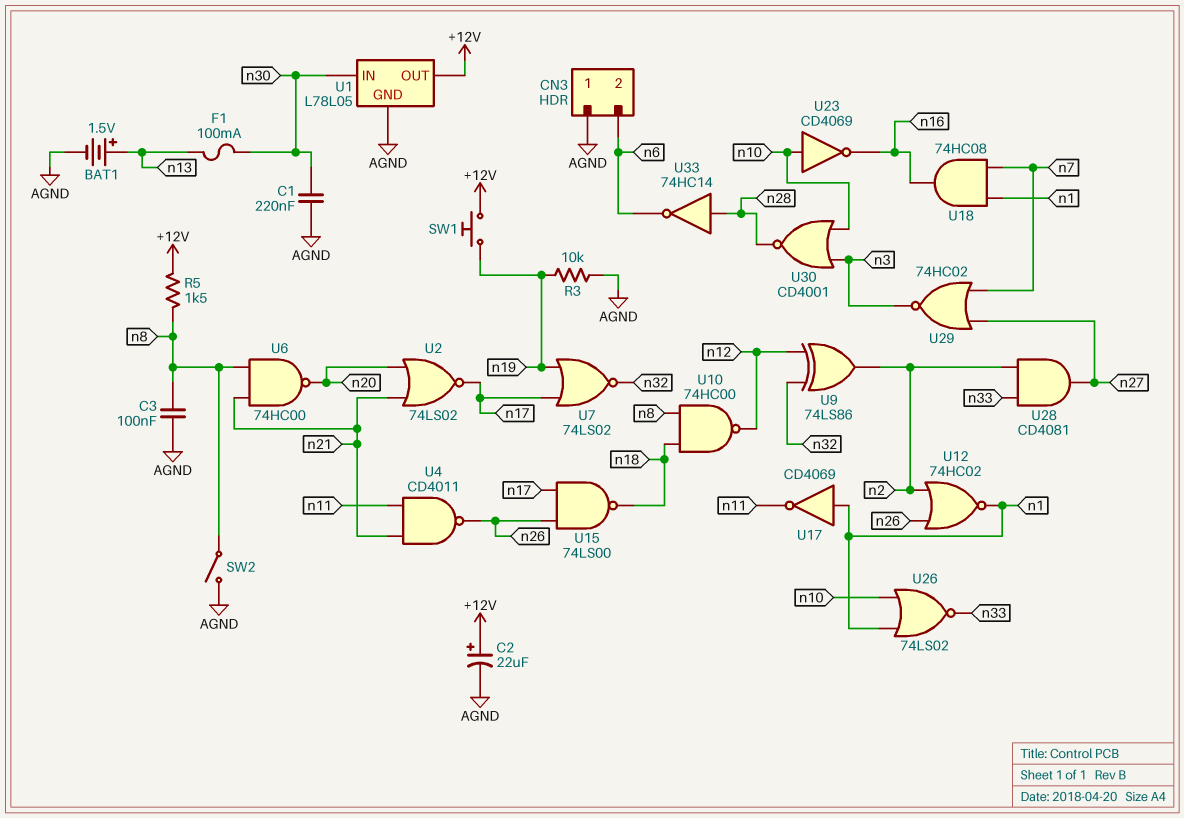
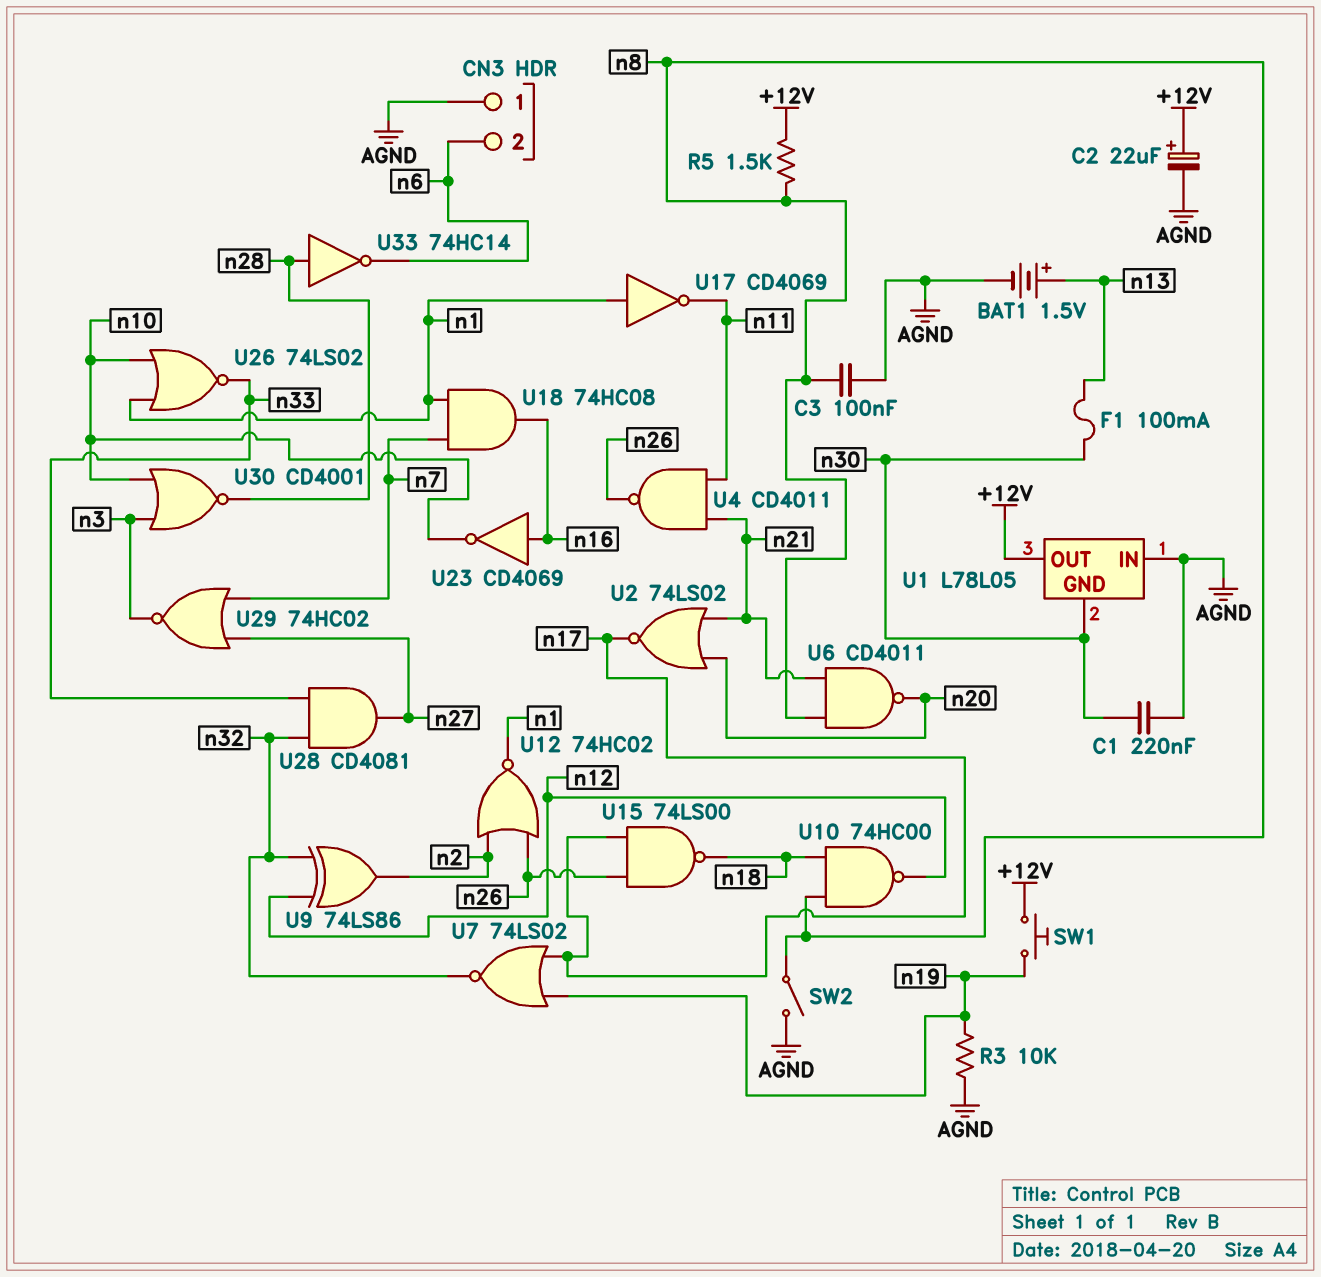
U1 pin GND: AGND -> n30
U1 pin IN: n30 -> AGND
U6: NAND 74HC00 (in n8, in n21, out n20) -> NAND CD4011 (in n8, in n21, out n20)
U23: NOT CD4069 (in n10, out n16) -> NOT CD4069 (in n16, out n10)
U28: AND CD4081 (in n2, in n33, out n27) -> AND CD4081 (in n32, in n33, out n27)

